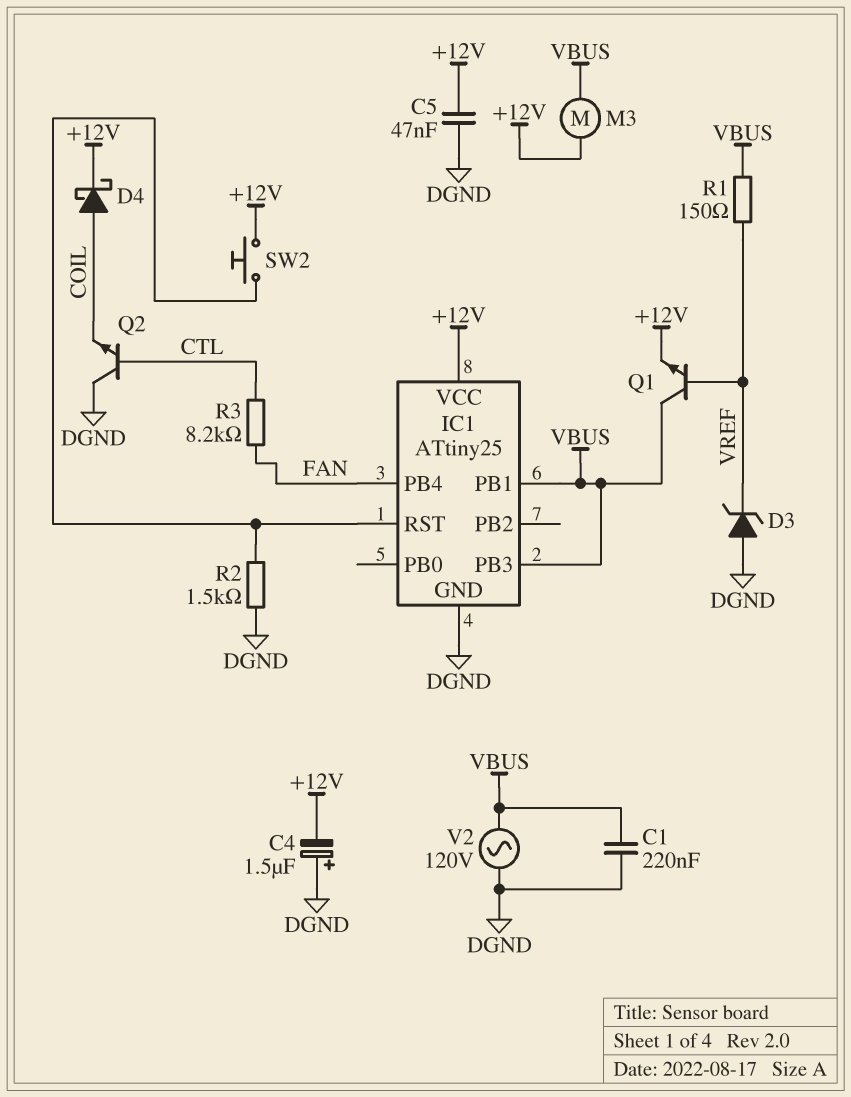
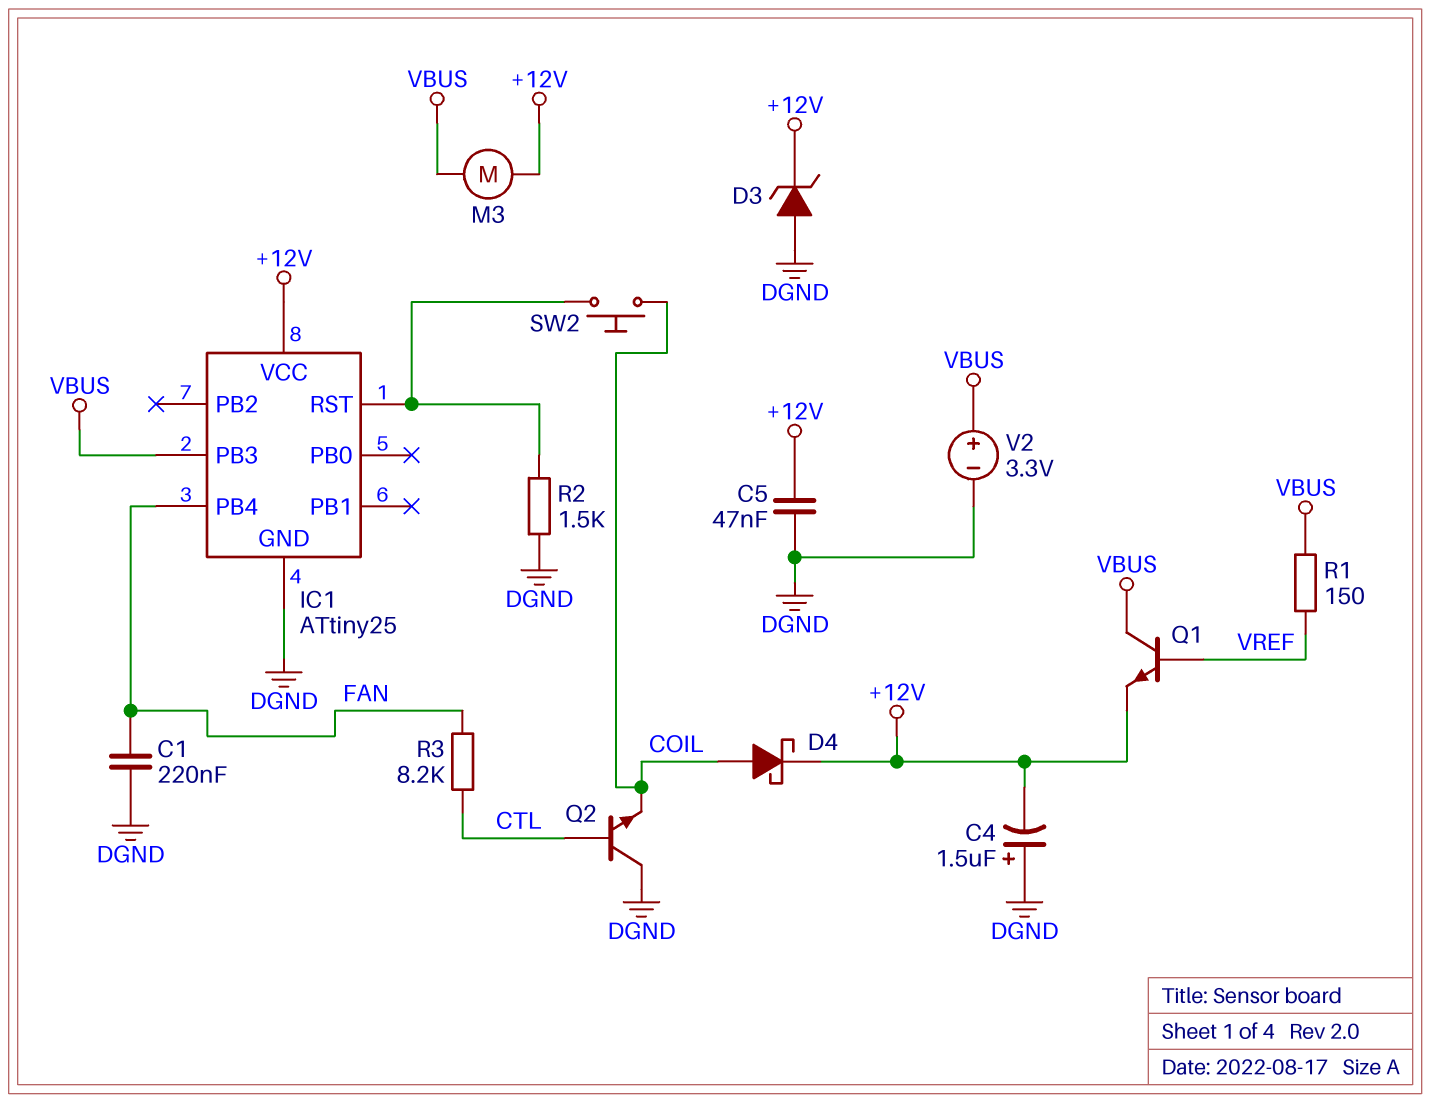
C1: 220nF (DGND, VBUS) -> 220nF (DGND, FAN)
D3: zener (A DGND, K VREF) -> zener (A DGND, K +12V)
IC1 pin PB1: VBUS -> none
SW2: button (+12V, IC1/RST) -> button (COIL, IC1/RST)
V2: AC 120V (DGND, VBUS) -> 3.3V (plus VBUS, minus DGND)

